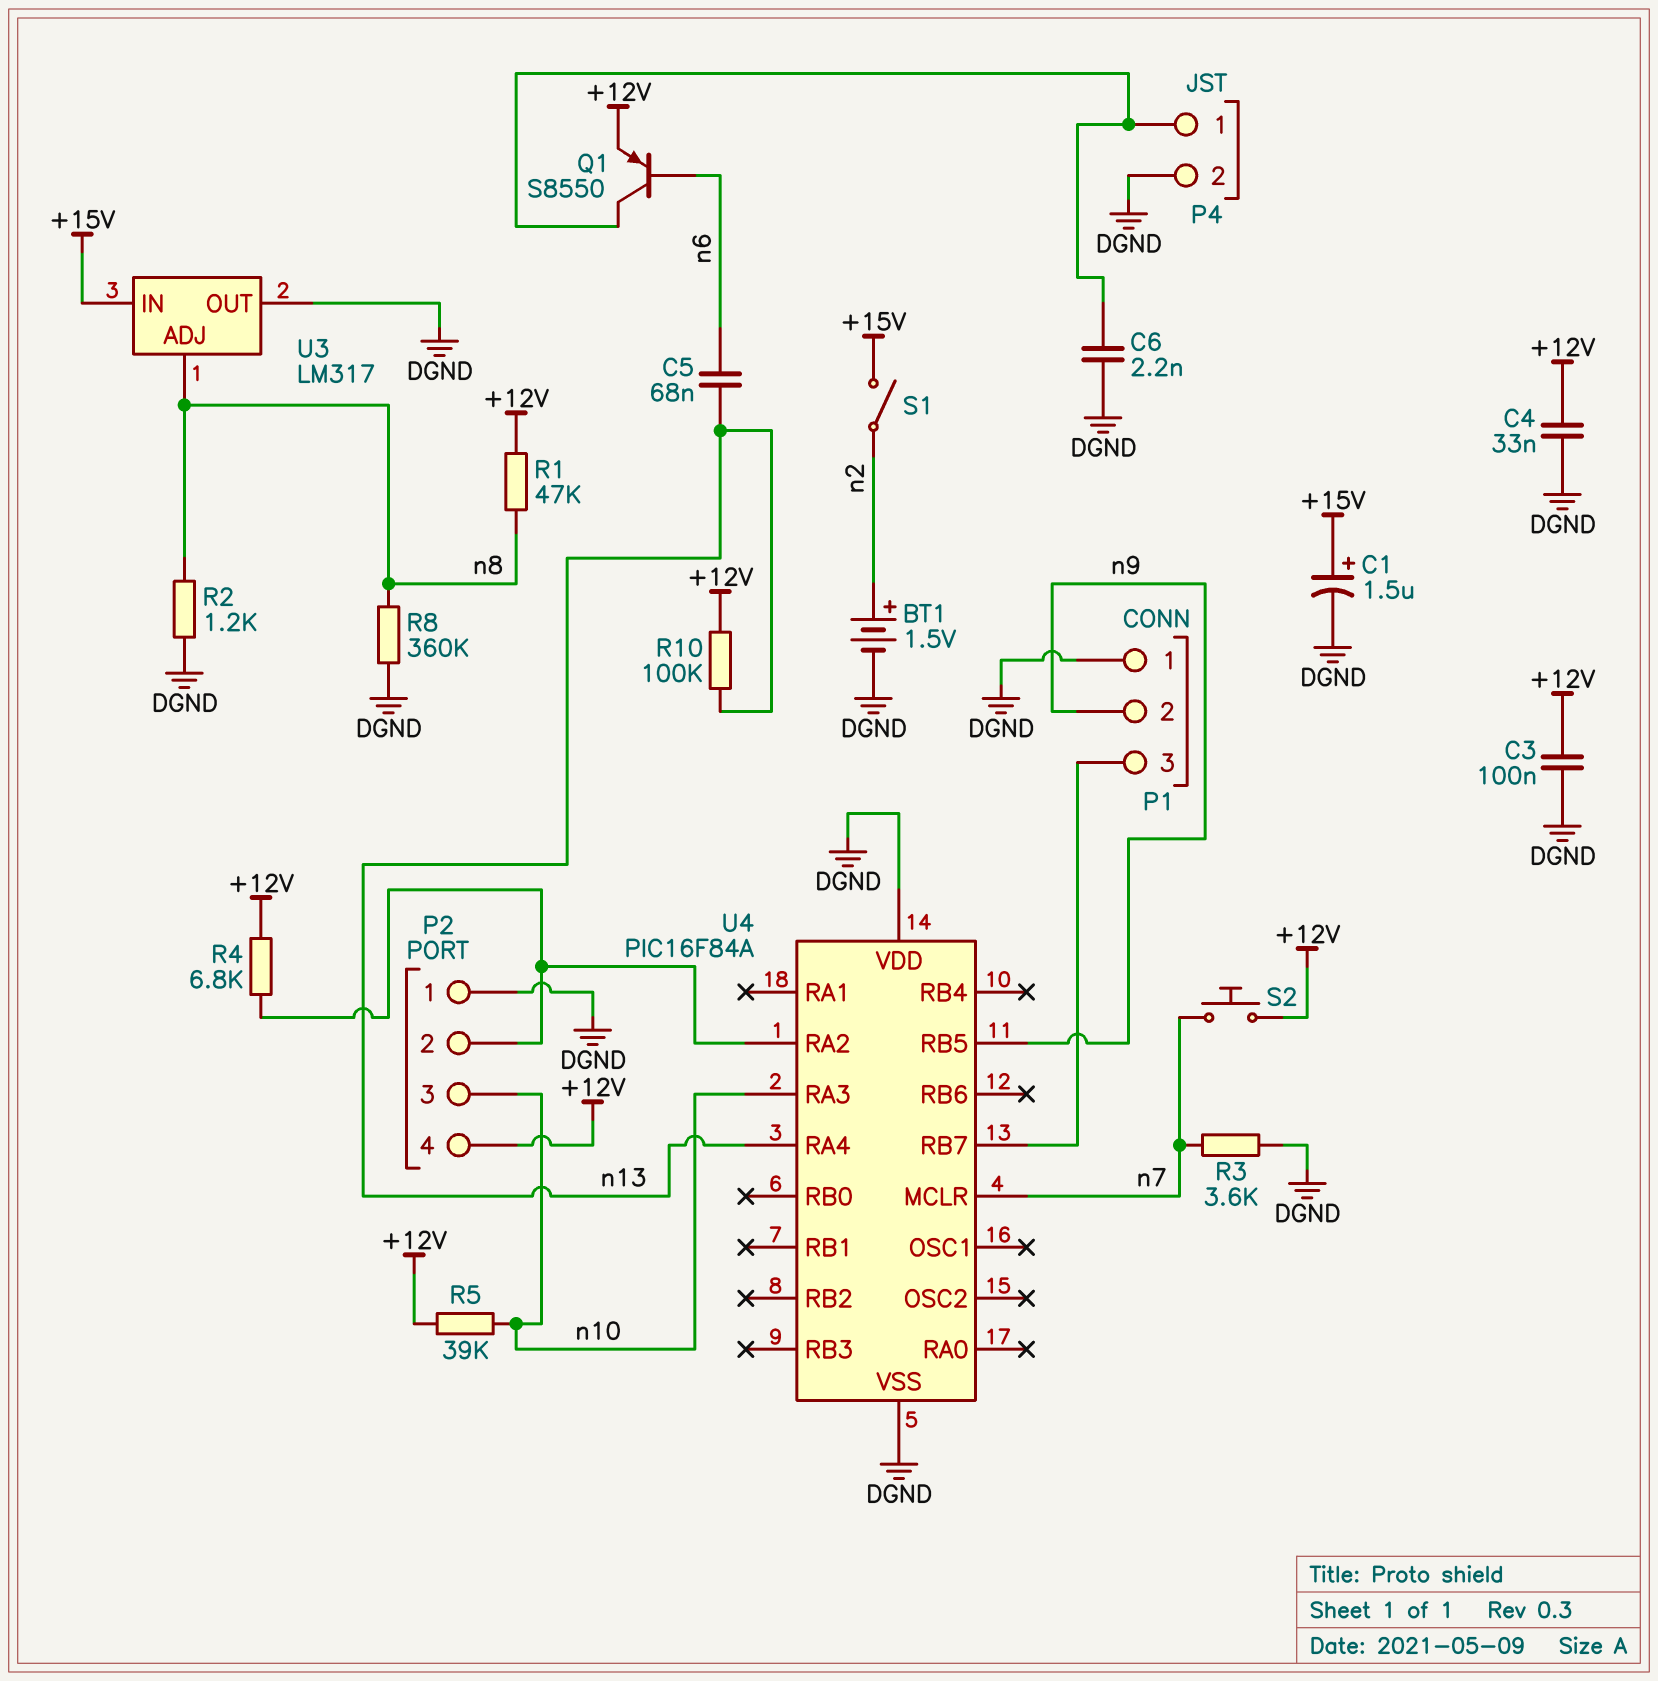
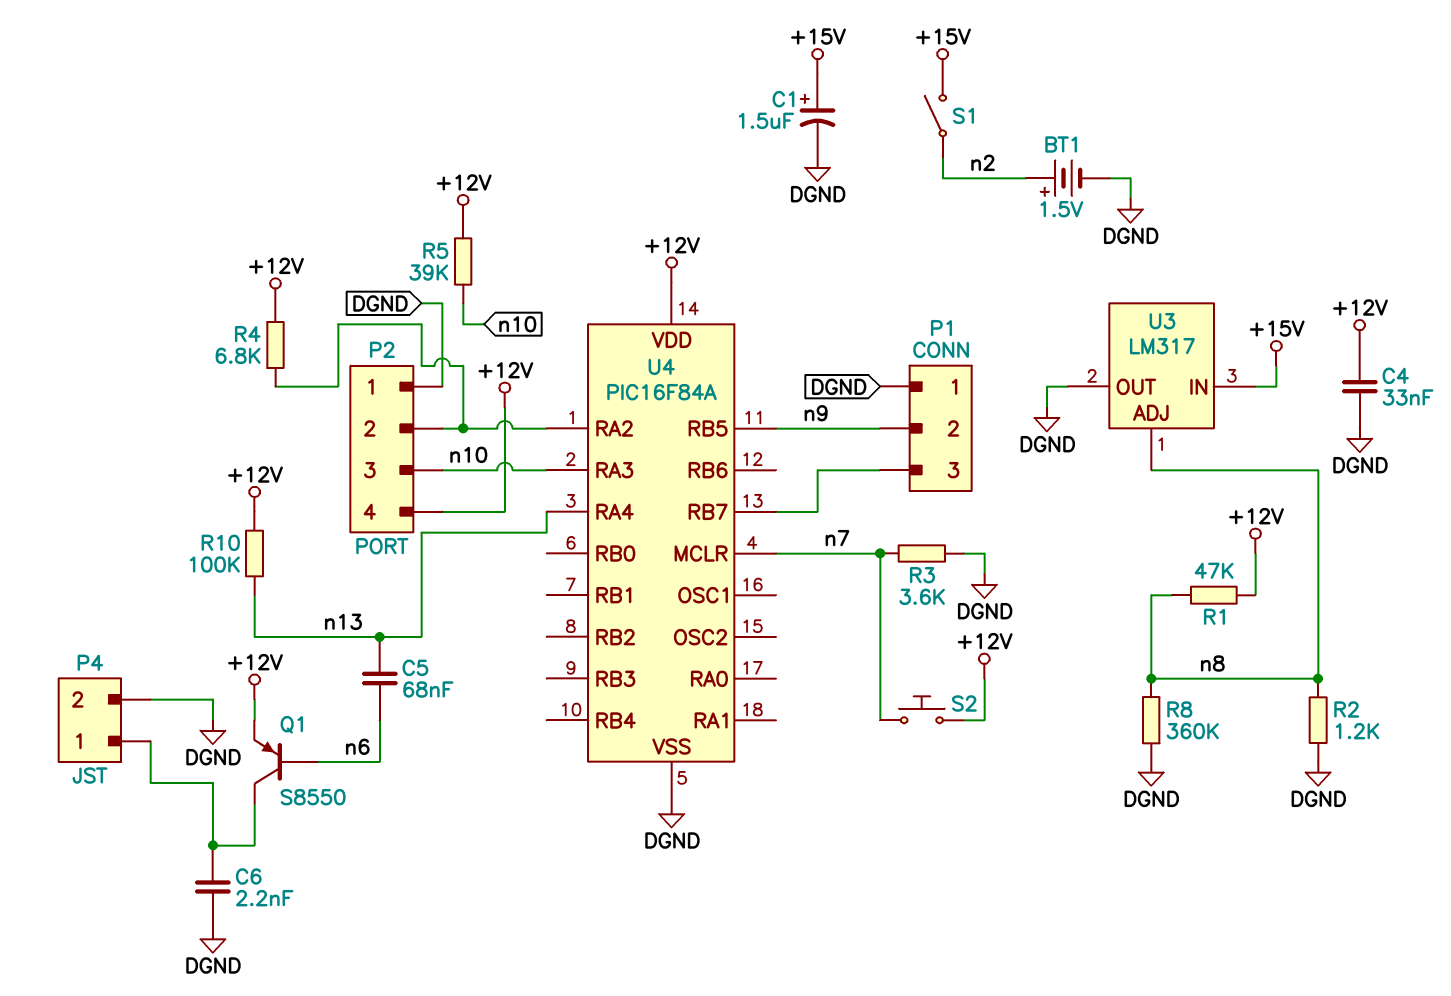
C3: 100nF (+12V, DGND) -> none
U4 pin VDD: DGND -> +12V

